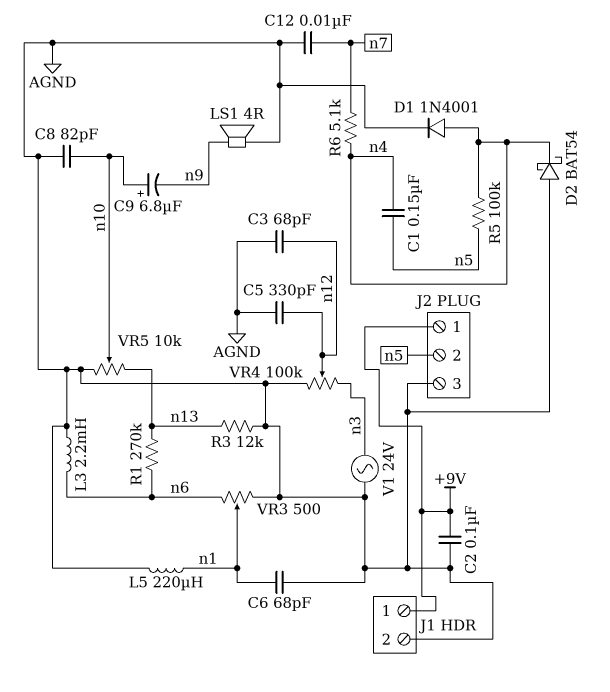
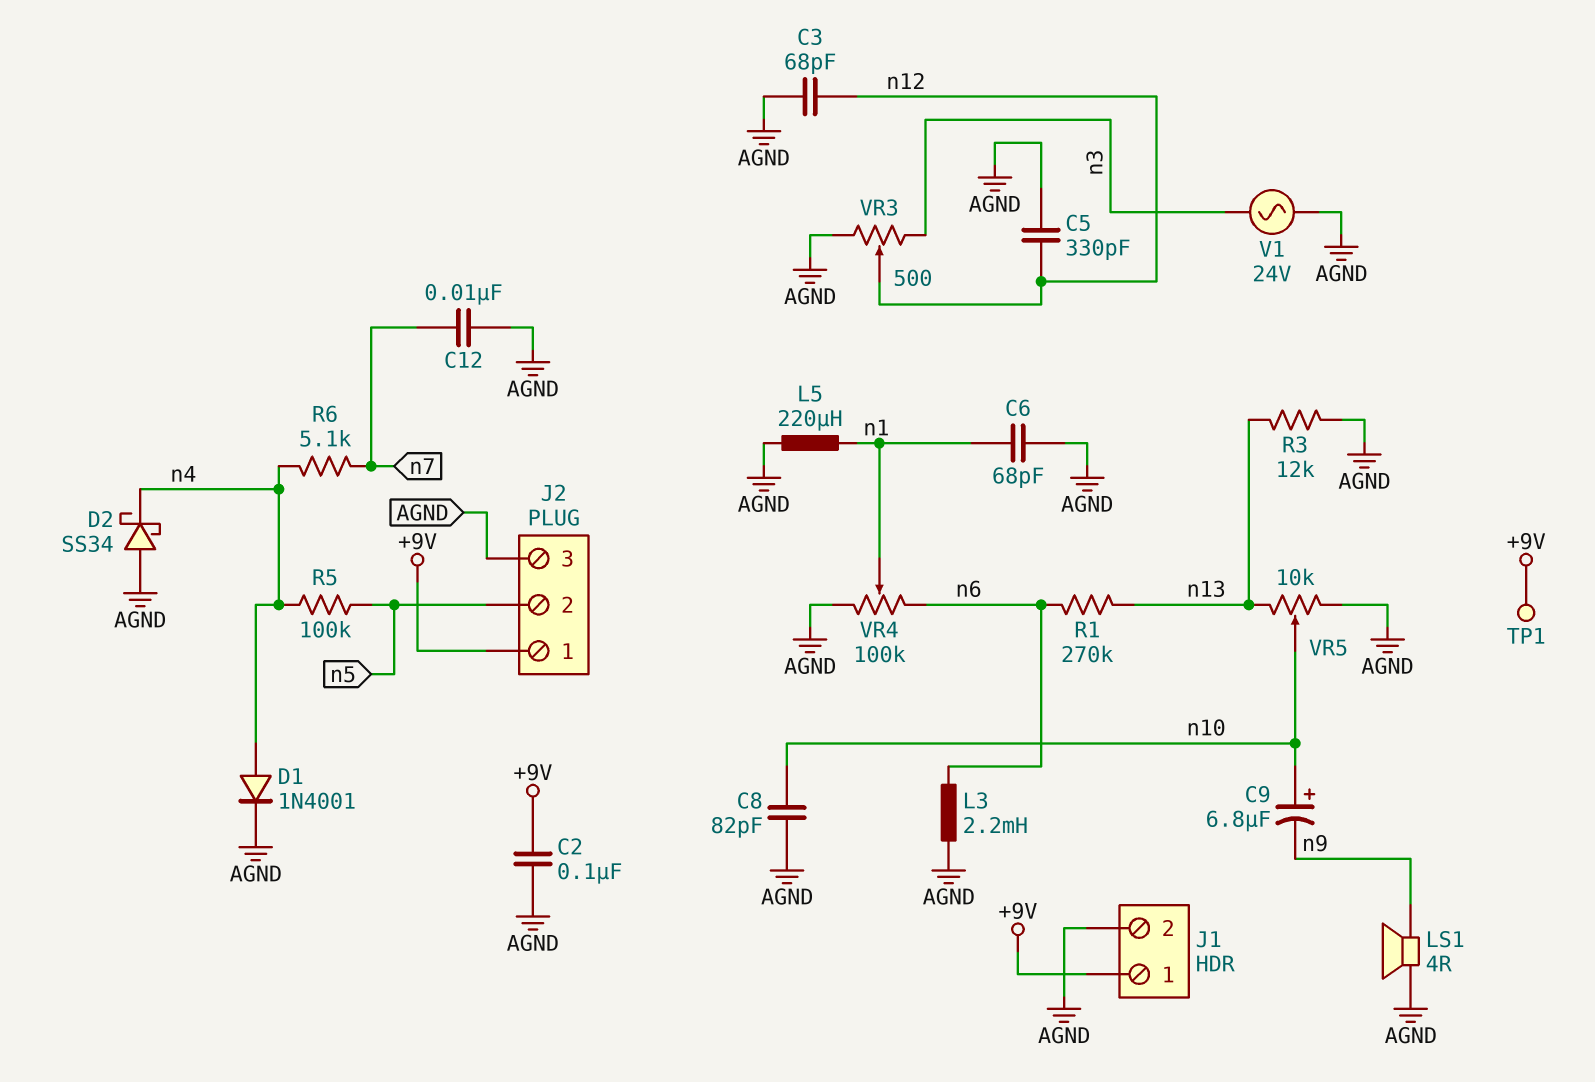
C1: 150nF (n4, n5) -> none
D2: schottky BAT54 (A AGND, K n4) -> schottky SS34 (A AGND, K n4)
TP1: none -> test point (+9V)
VR3: 500 (AGND, n6, wiper n1) -> 500 (AGND, n3, wiper n12)
VR4: 100k (AGND, n3, wiper n12) -> 100k (AGND, n6, wiper n1)

